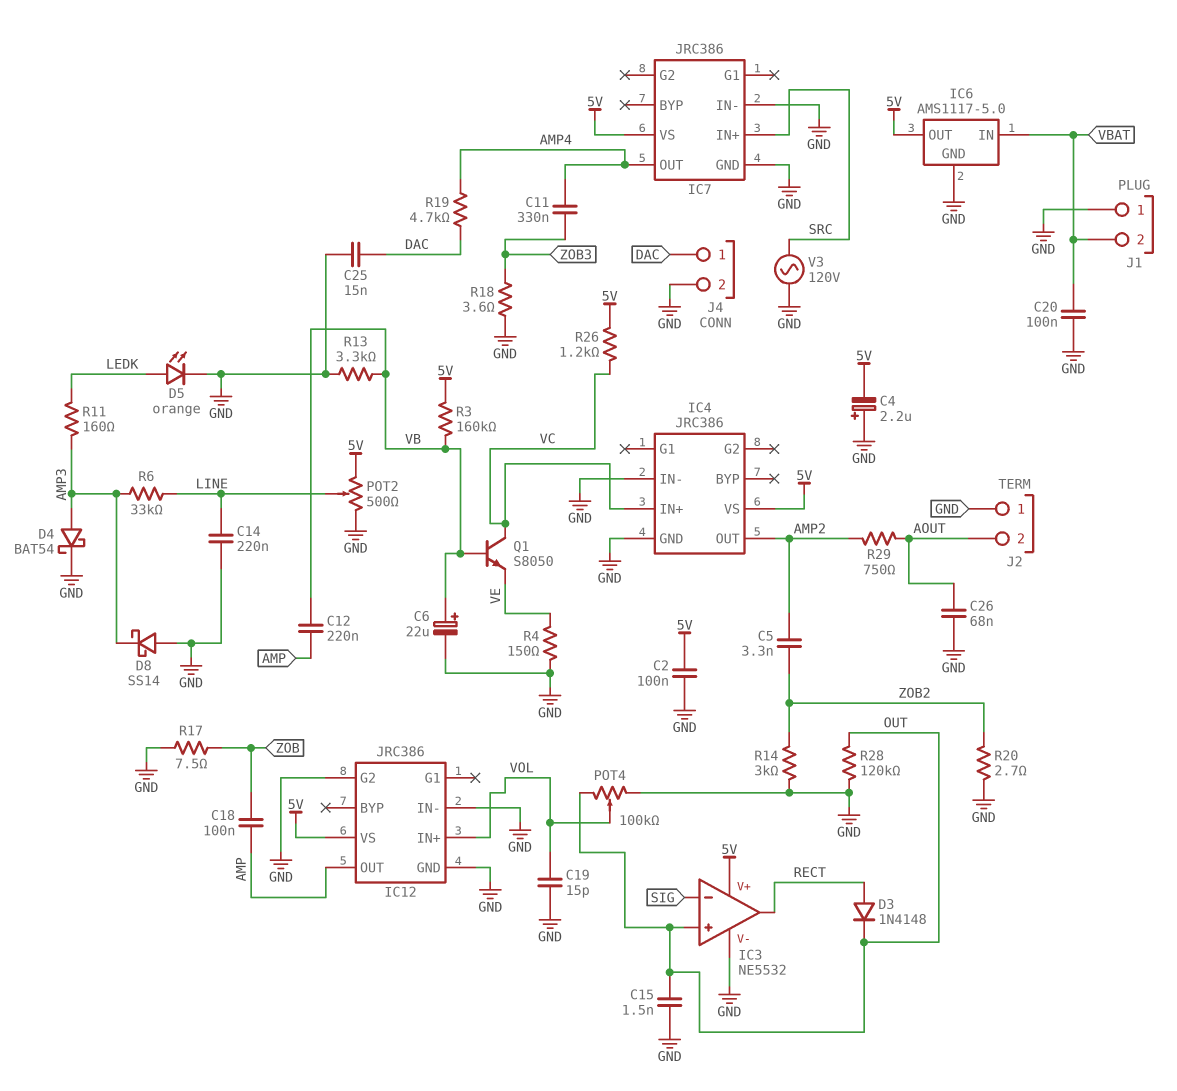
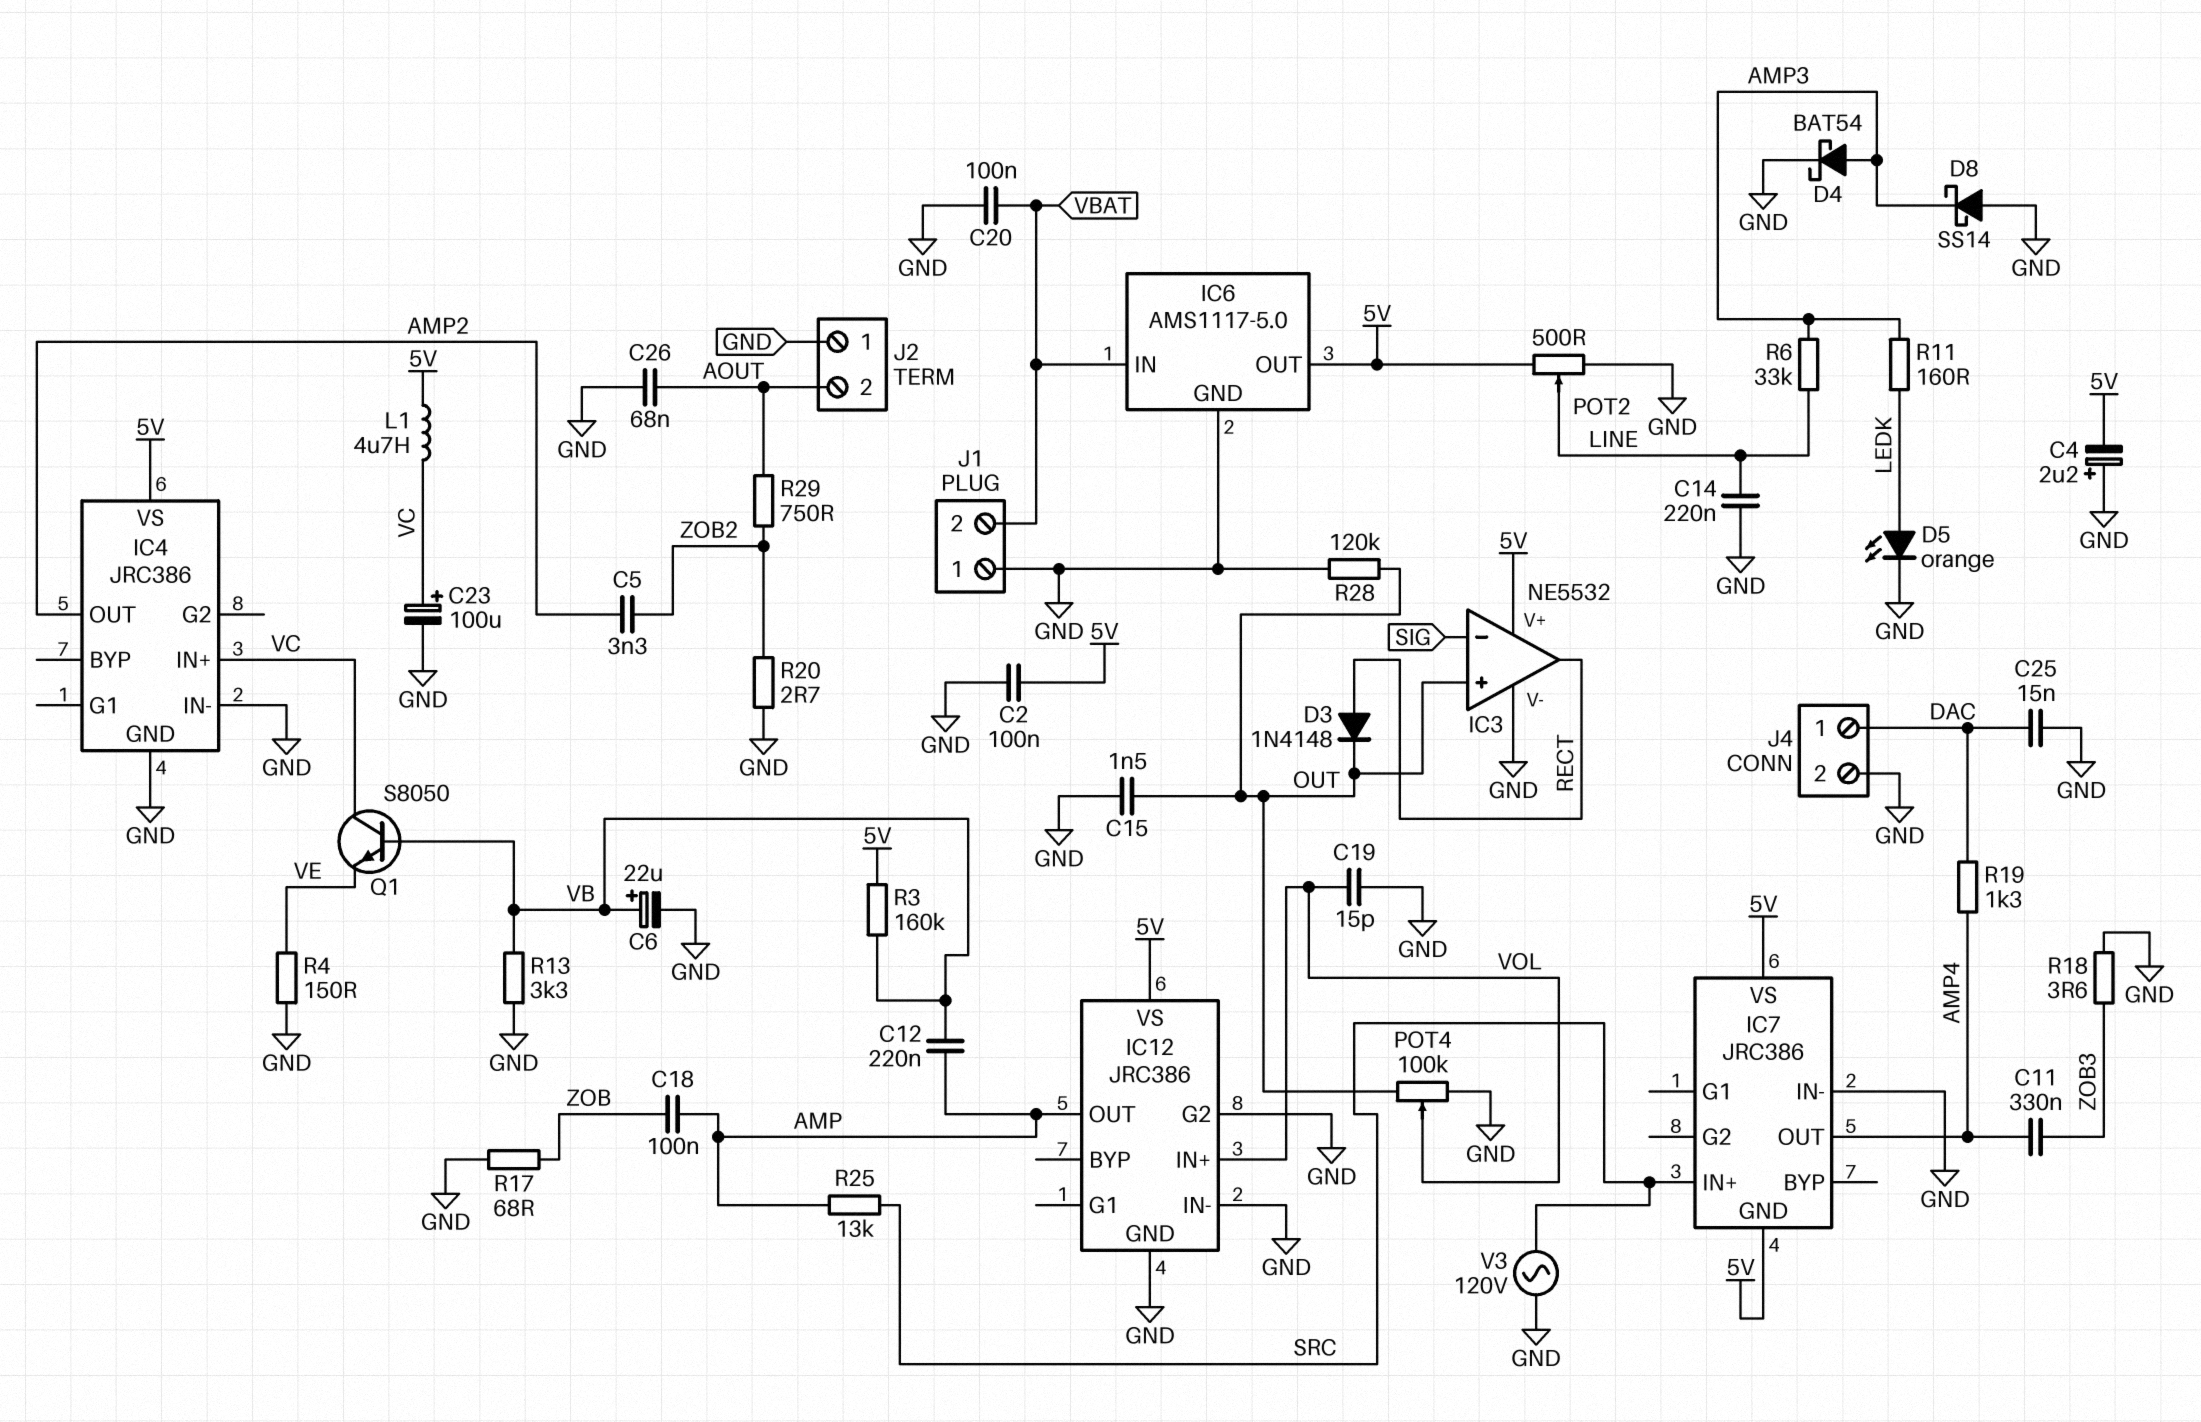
C23: none -> 100uF (plus VC, minus GND)
IC7 pin GND: GND -> 5V
L1: none -> 4.7uH (5V, VC)
R14: 3k (GND, ZOB2) -> none
R17: 7.5 (GND, ZOB) -> 68 (GND, ZOB)
R19: 4.7k (AMP4, DAC) -> 1.3k (AMP4, DAC)
R25: none -> 13k (AMP, SRC)
R26: 1.2k (5V, VC) -> none
R29: 750 (AMP2, AOUT) -> 750 (AOUT, ZOB2)

